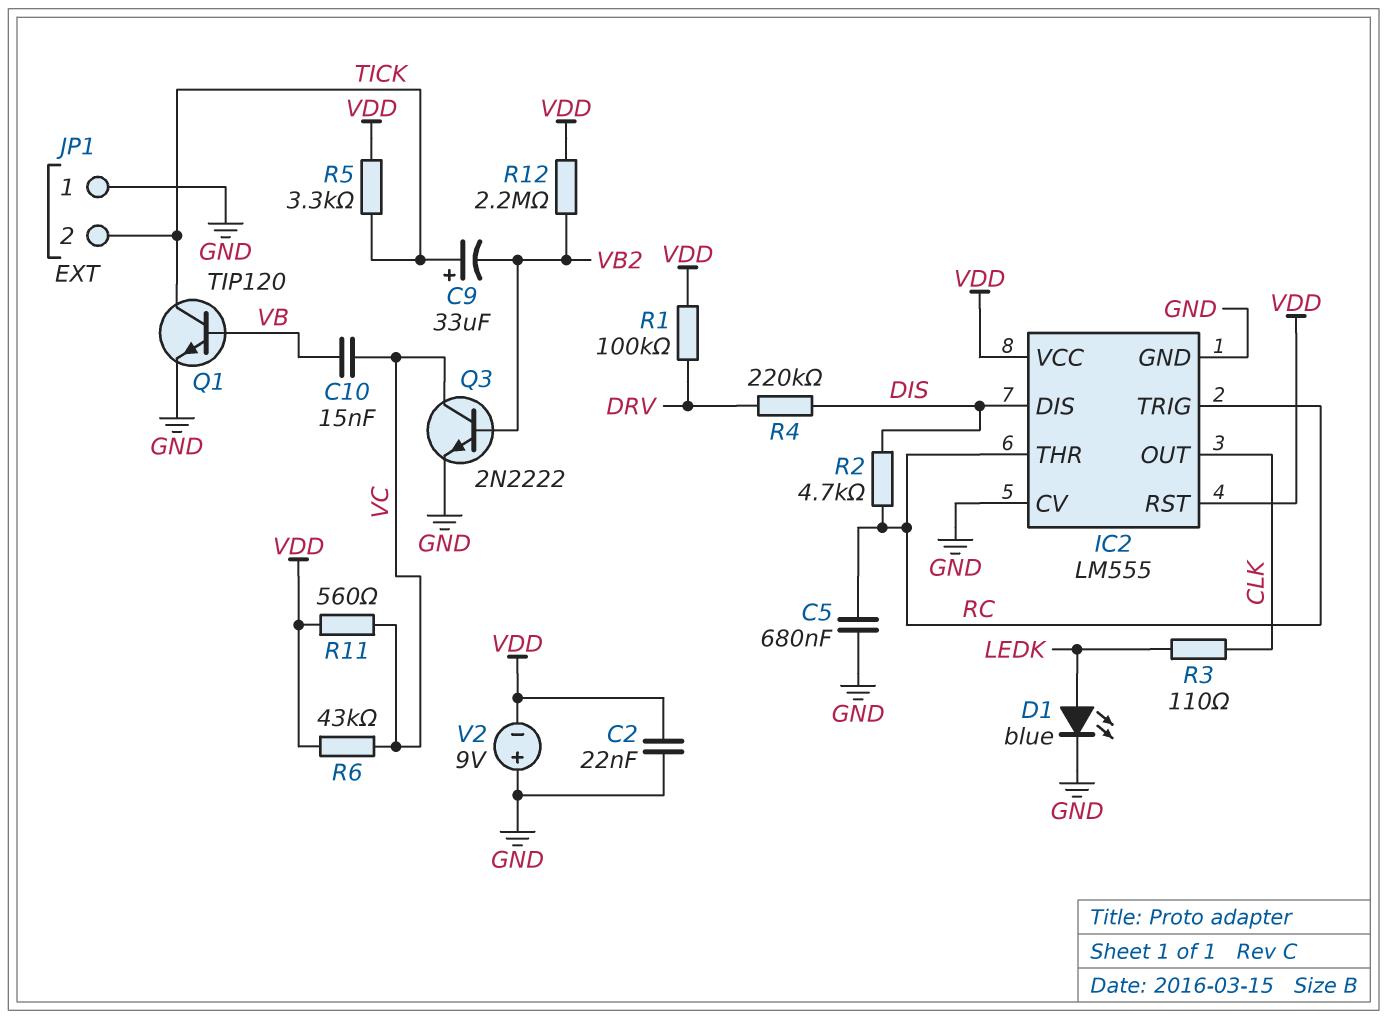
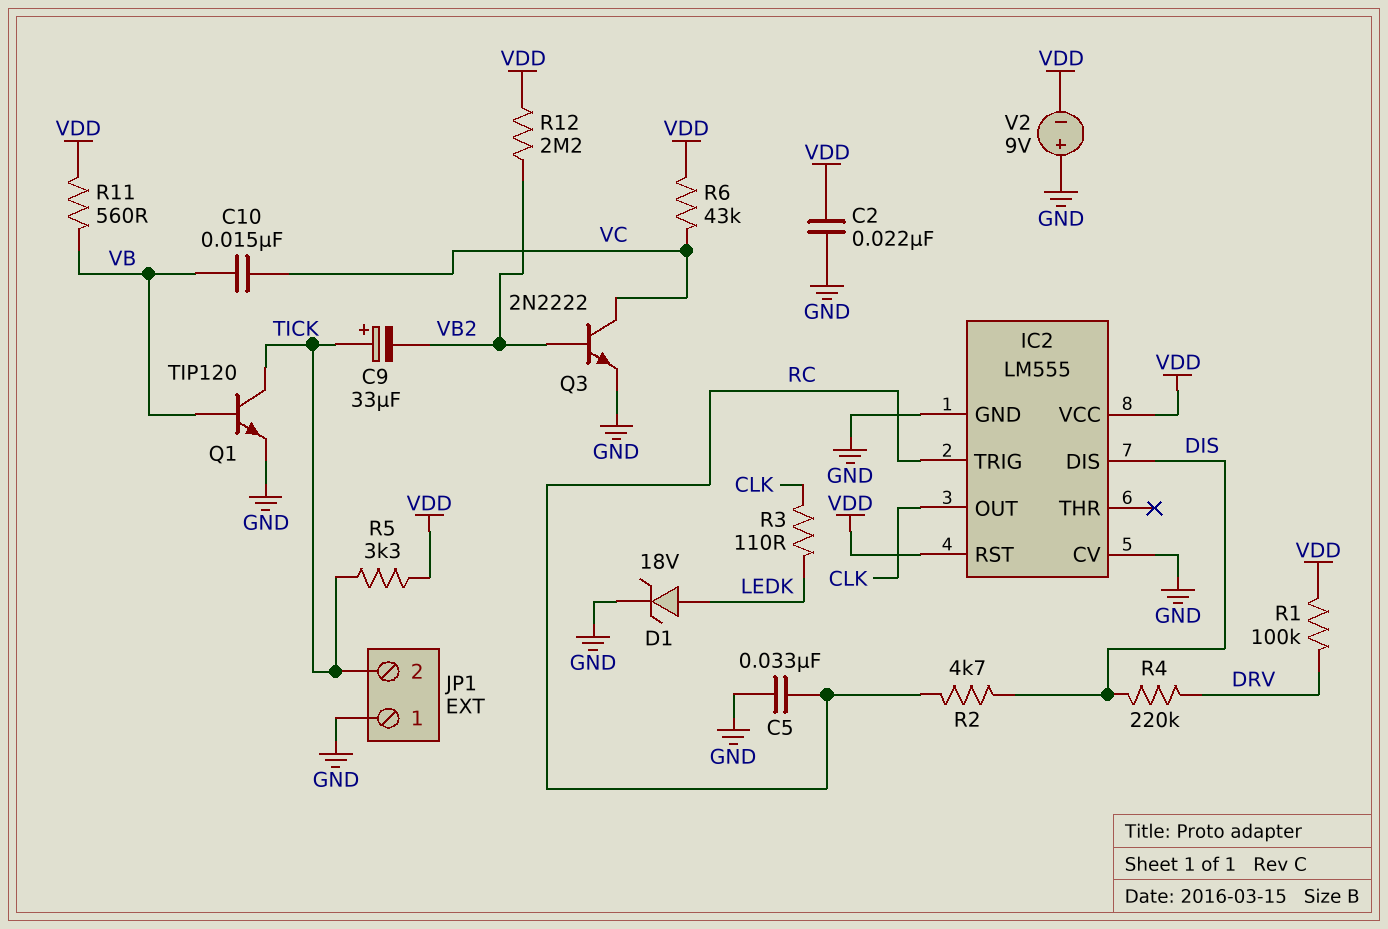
C5: 680nF (GND, RC) -> 33nF (GND, RC)
D1: LED blue (A LEDK, K GND) -> zener 18V (A LEDK, K GND)
IC2 pin THR: RC -> none
R11: 560 (VC, VDD) -> 560 (VB, VDD)

